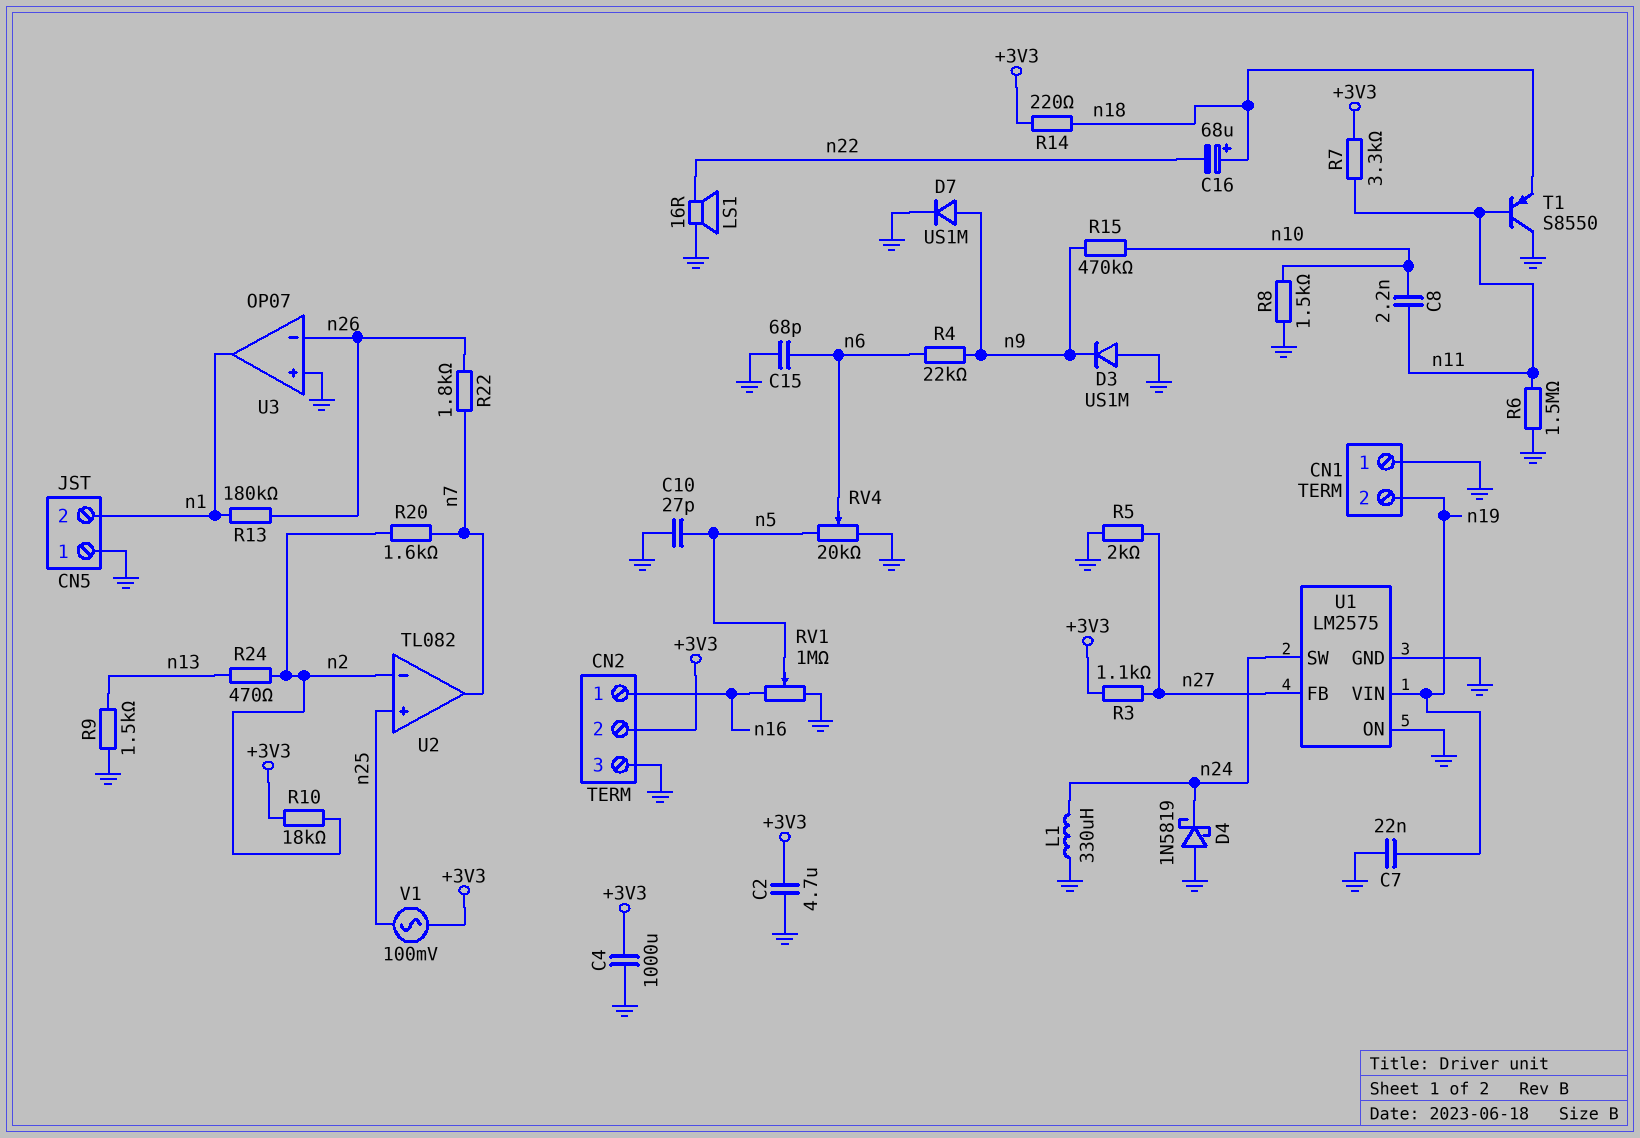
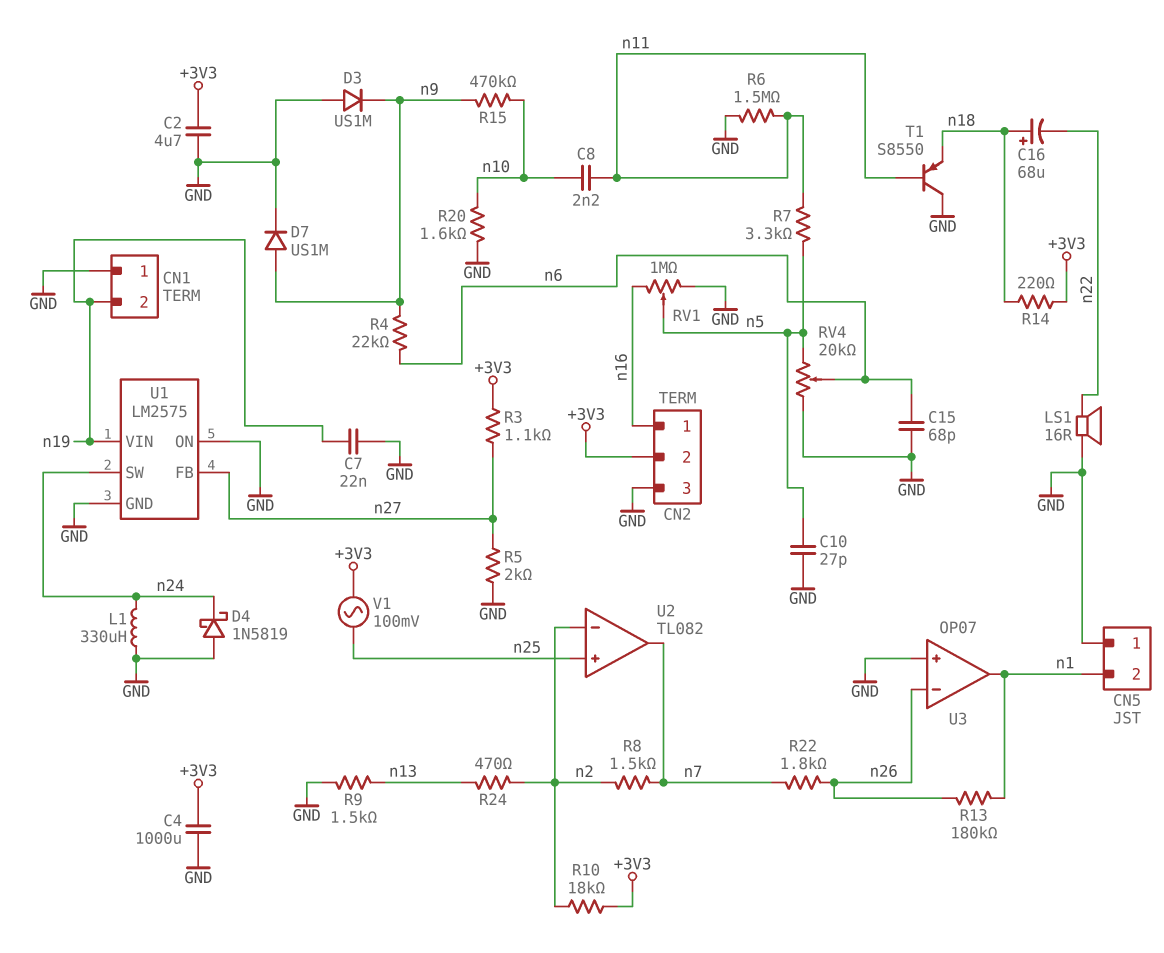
R7: 3.3k (+3V3, n11) -> 3.3k (n5, n11)
R8: 1.5k (GND, n10) -> 1.5k (n2, n7)
R20: 1.6k (n2, n7) -> 1.6k (GND, n10)

